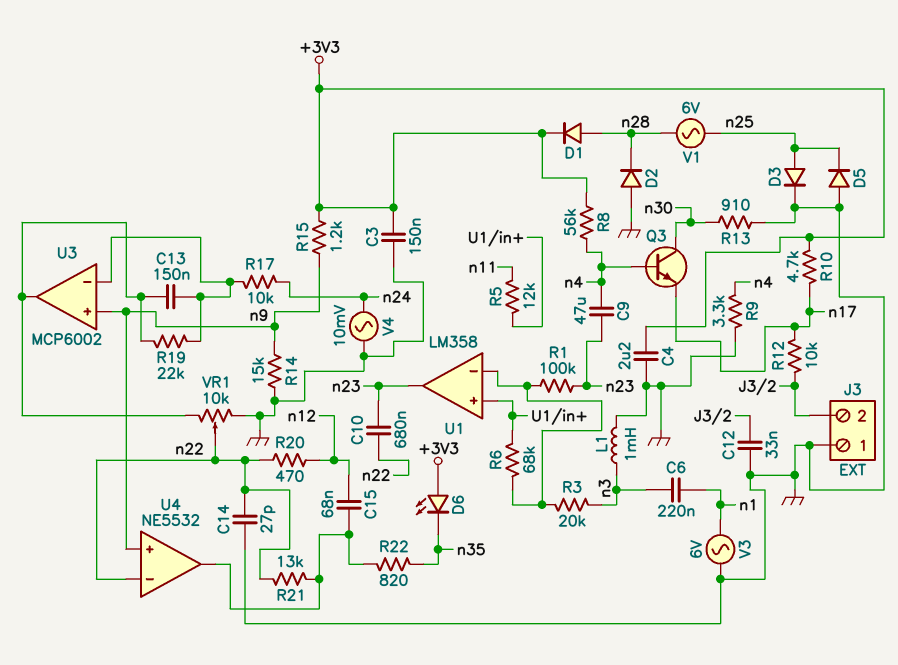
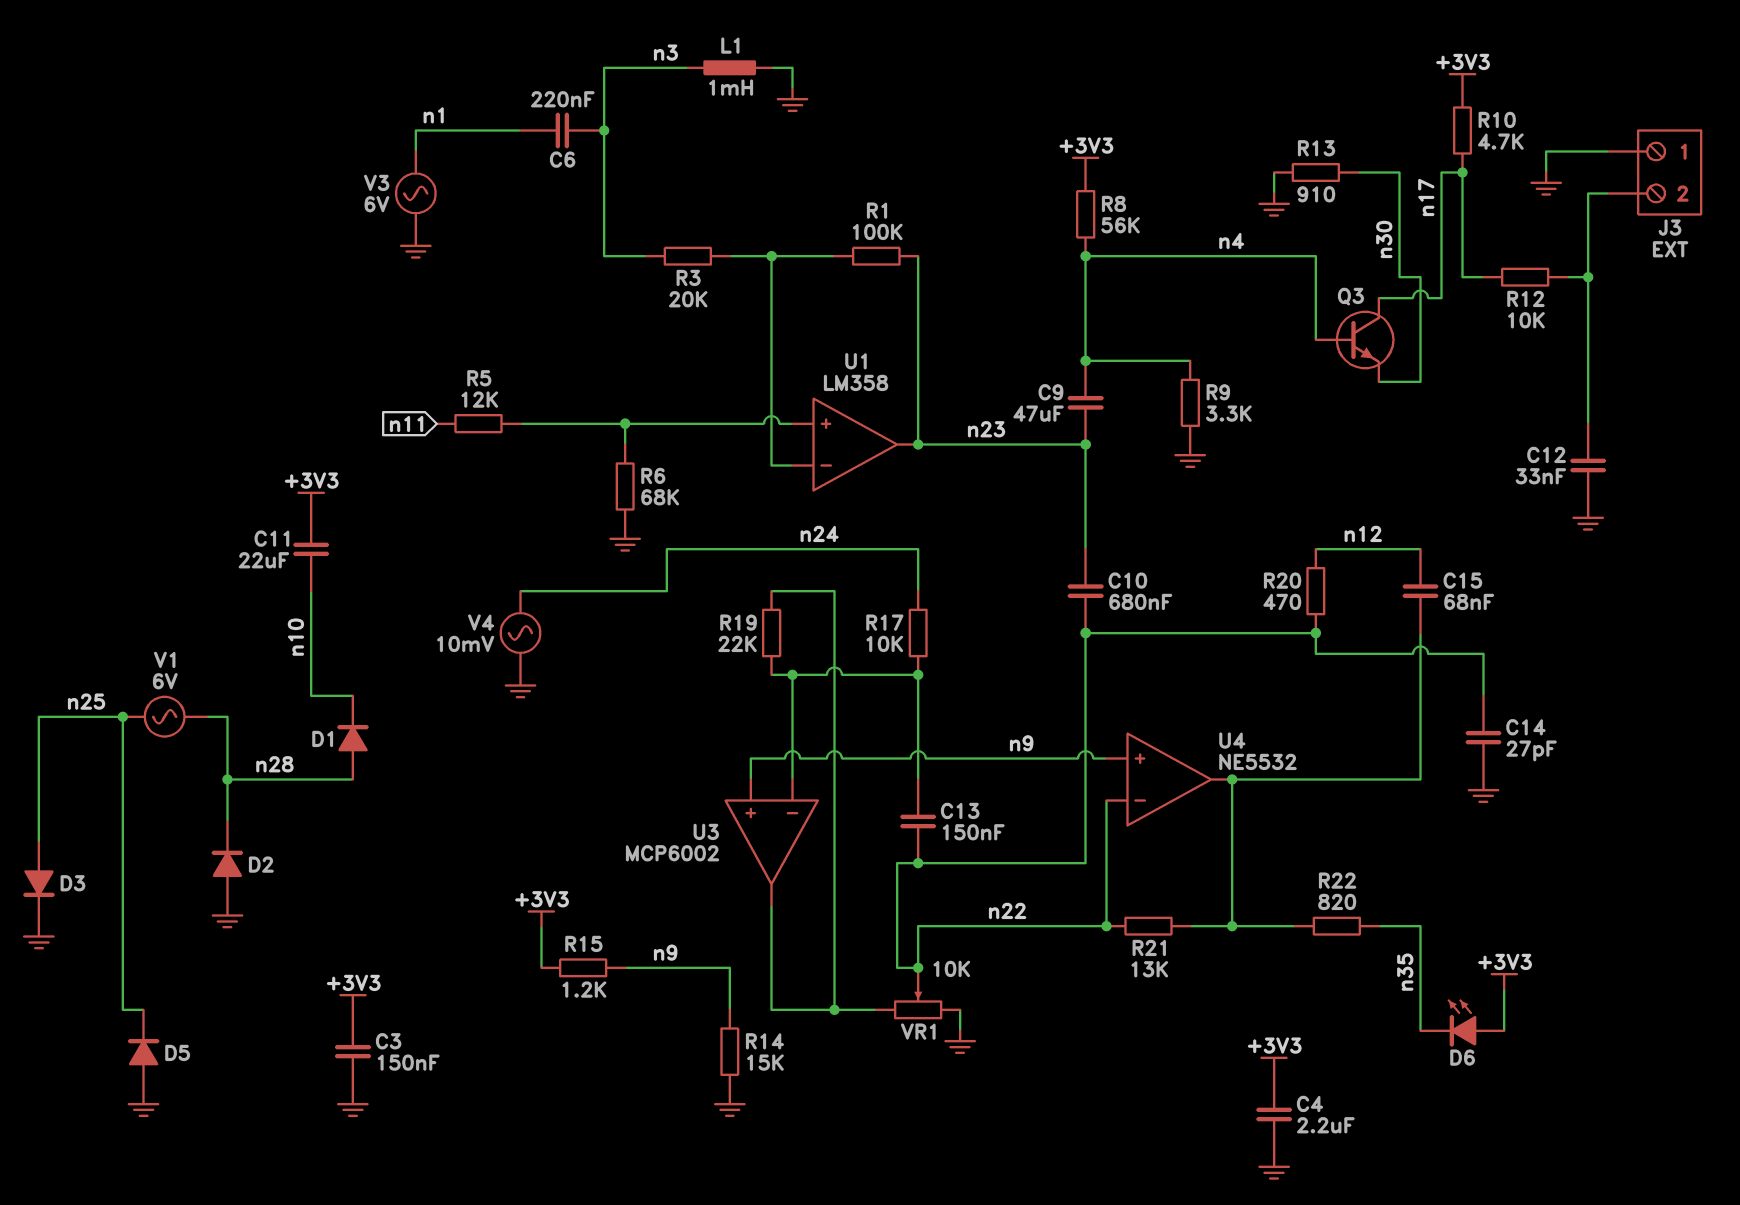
C11: none -> 22uF (+3V3, n10)
C13: 150nF (U3/in-, U3/out) -> 150nF (U3/in-, n22)
D1: diode (A n28, K +3V3) -> diode (A n28, K n10)
Q3: NPN (B n4, C n30, E n17) -> NPN (B n4, C n17, E n30)
R6: 68k (U1/in+, U1/in-) -> 68k (GND, U1/in+)

